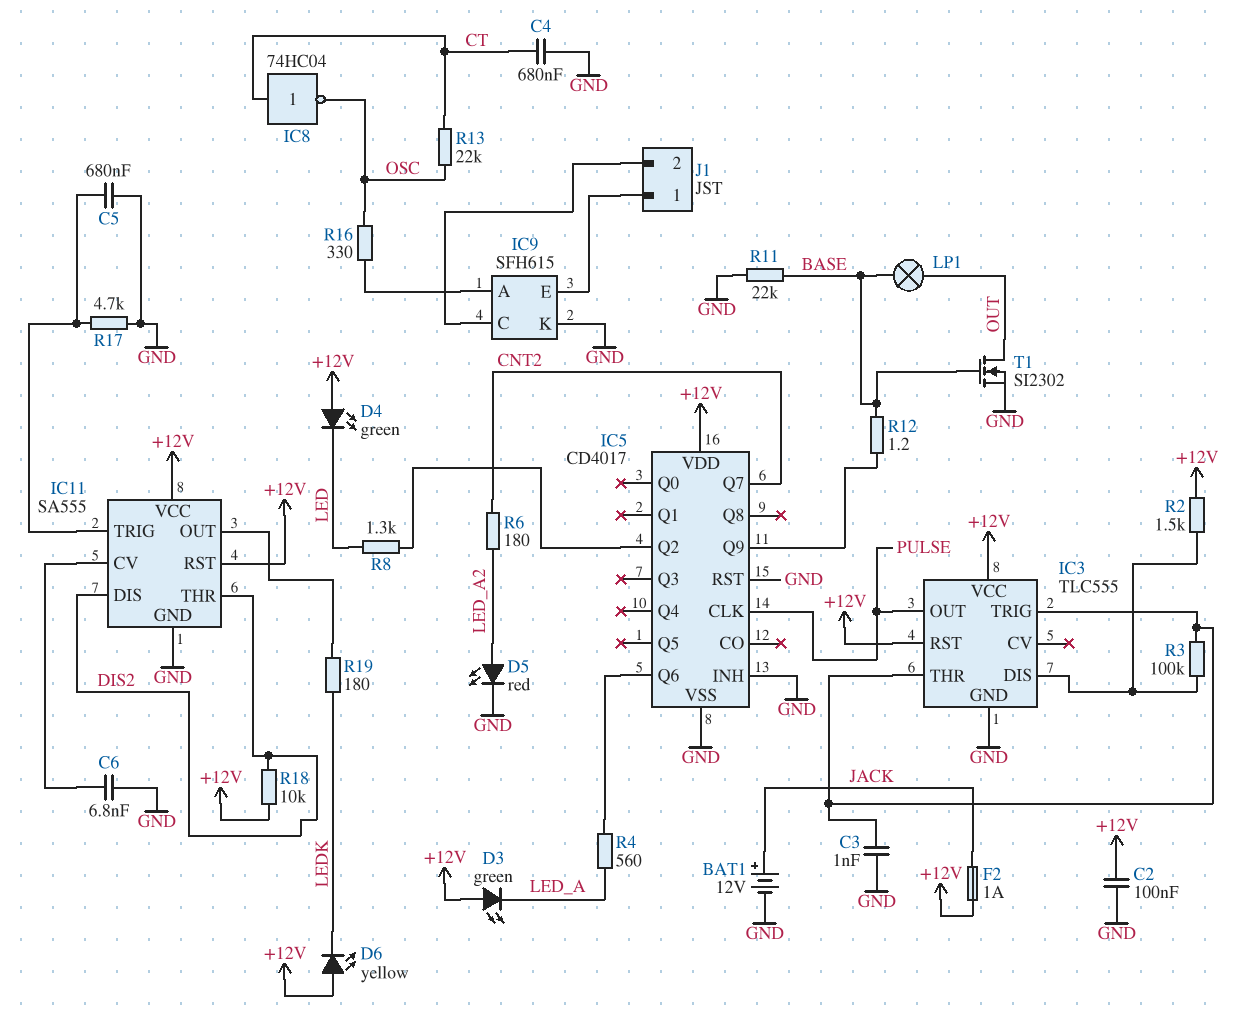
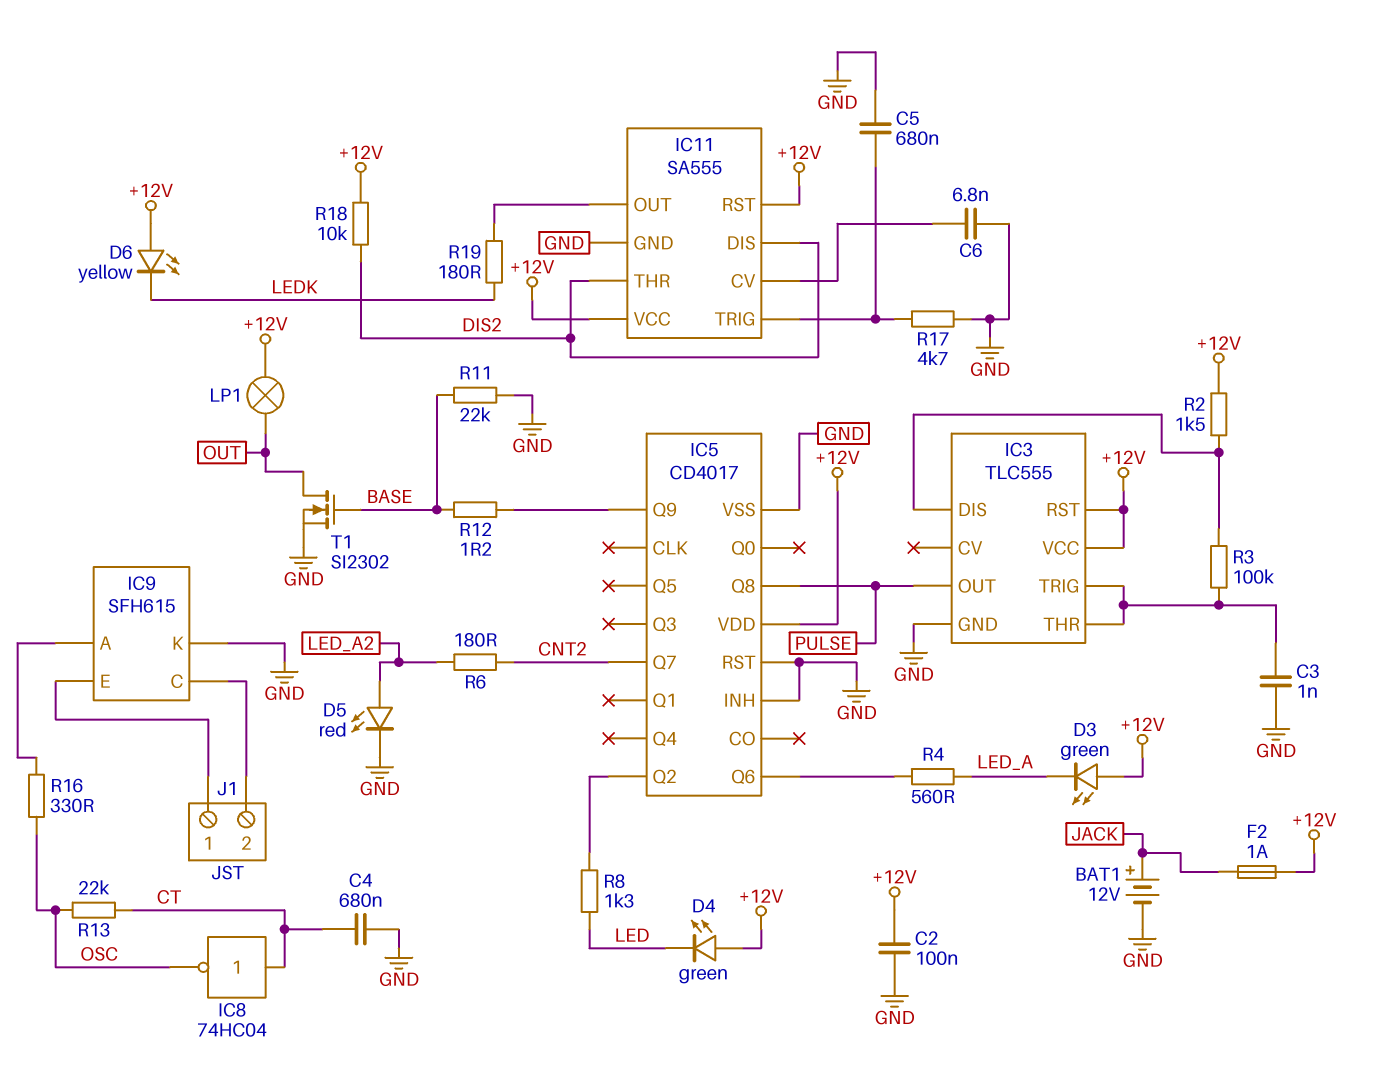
IC5 pin CLK: PULSE -> none
IC5 pin Q8: none -> PULSE
LP1: lamp (BASE, OUT) -> lamp (+12V, OUT)

